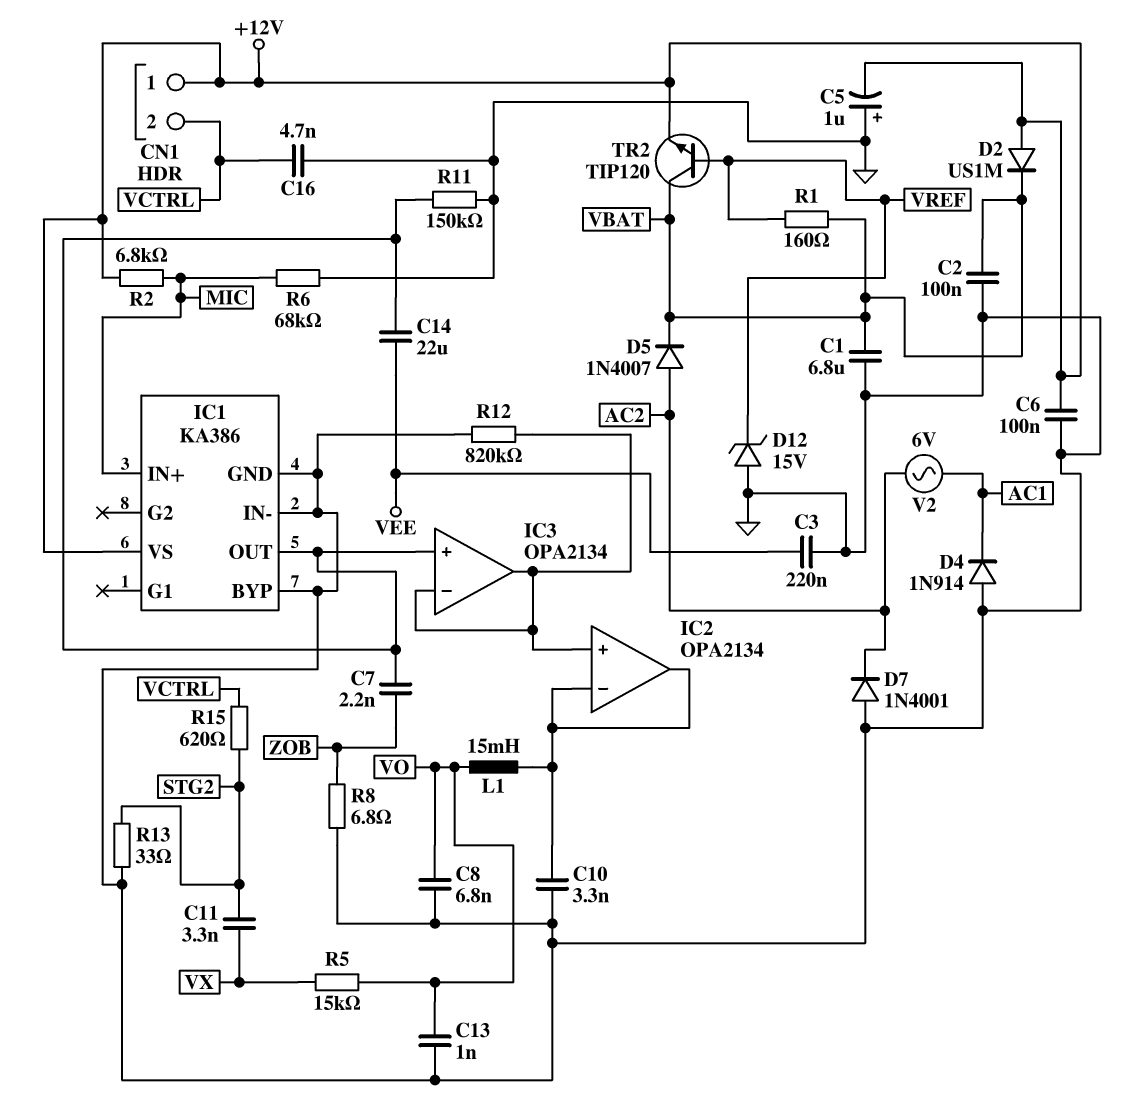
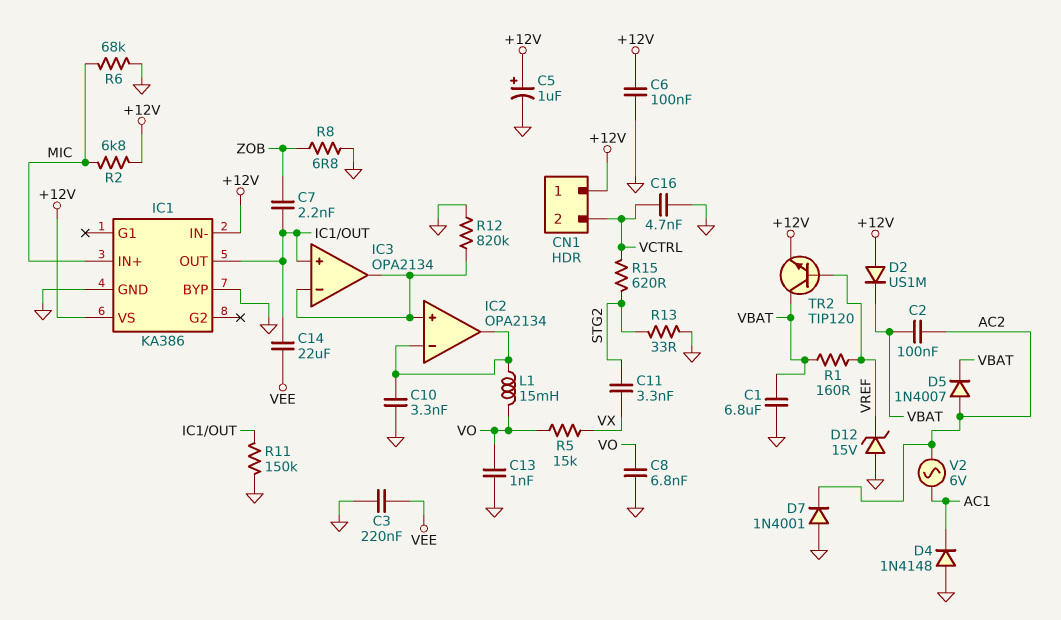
C2: 100nF (GND, VBAT) -> 100nF (AC2, VBAT)
C5: 1uF (plus GND, minus +12V) -> 1uF (plus +12V, minus GND)
D4: diode 1N914 (A GND, K AC1) -> diode 1N4148 (A GND, K AC1)
IC1 pin IN-: GND -> +12V

